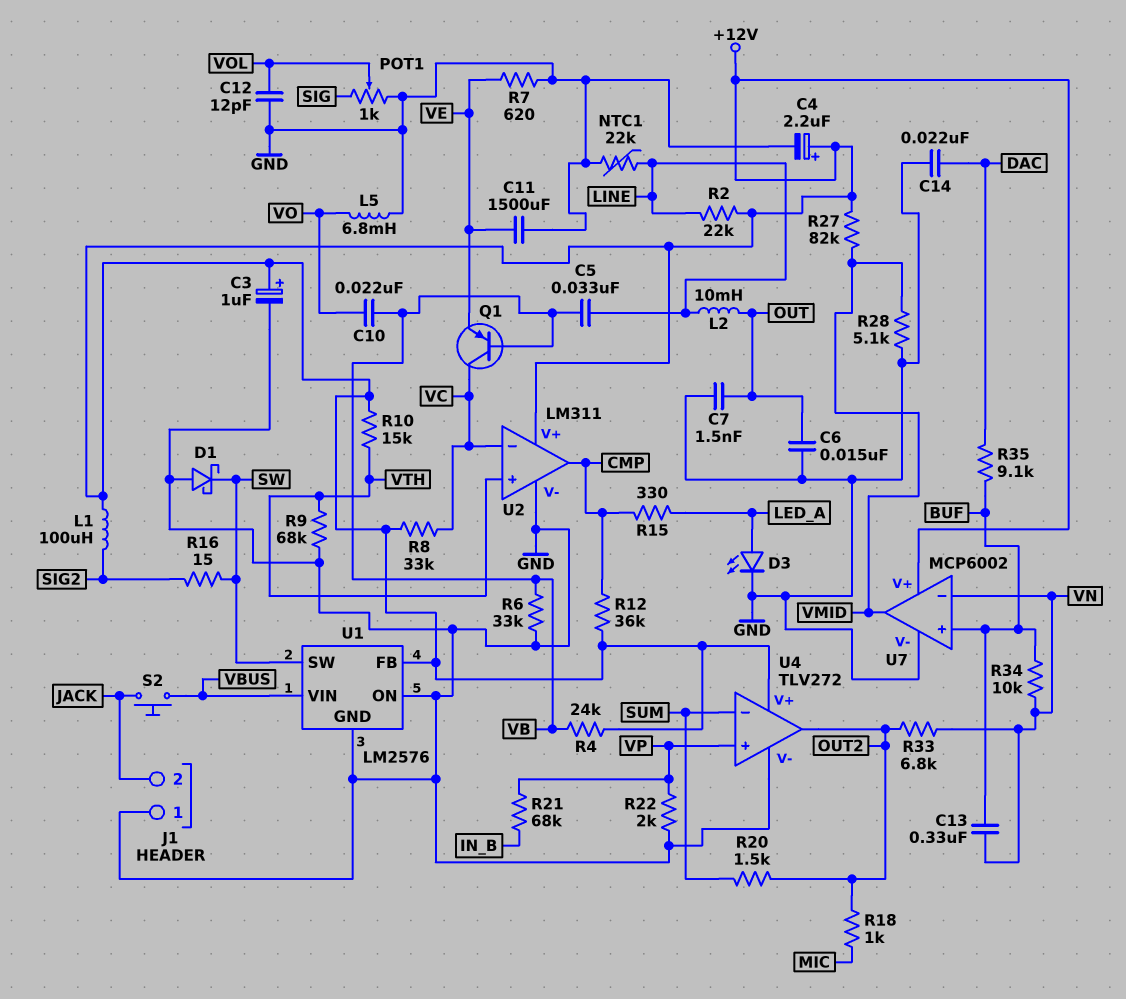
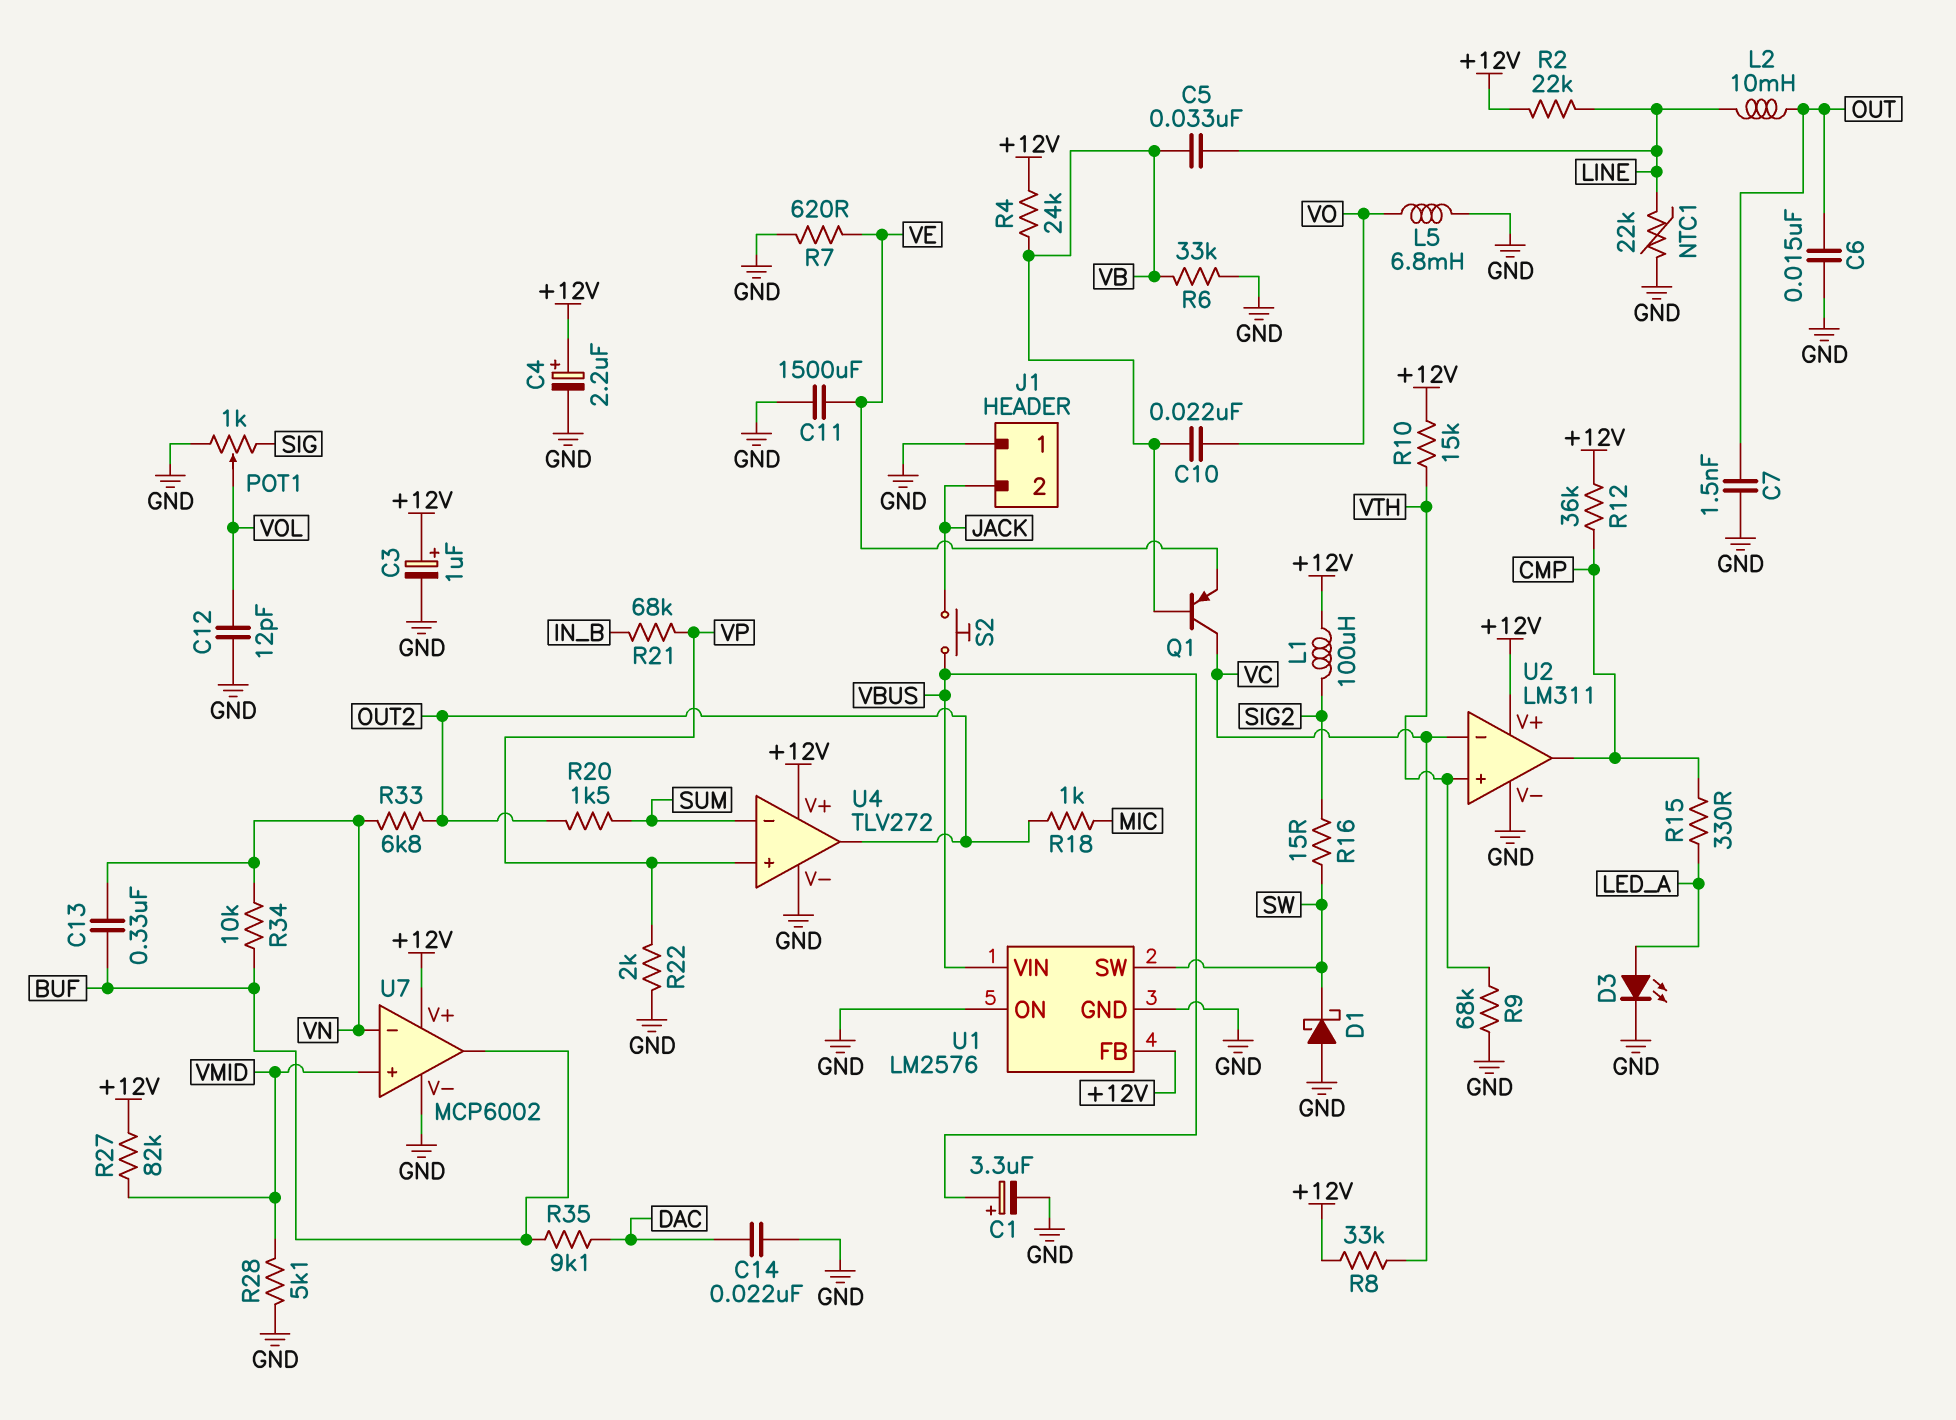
C1: none -> 3.3uF (plus VBUS, minus GND)
U7 pin in+: BUF -> VMID
U7 pin out: VMID -> BUF

